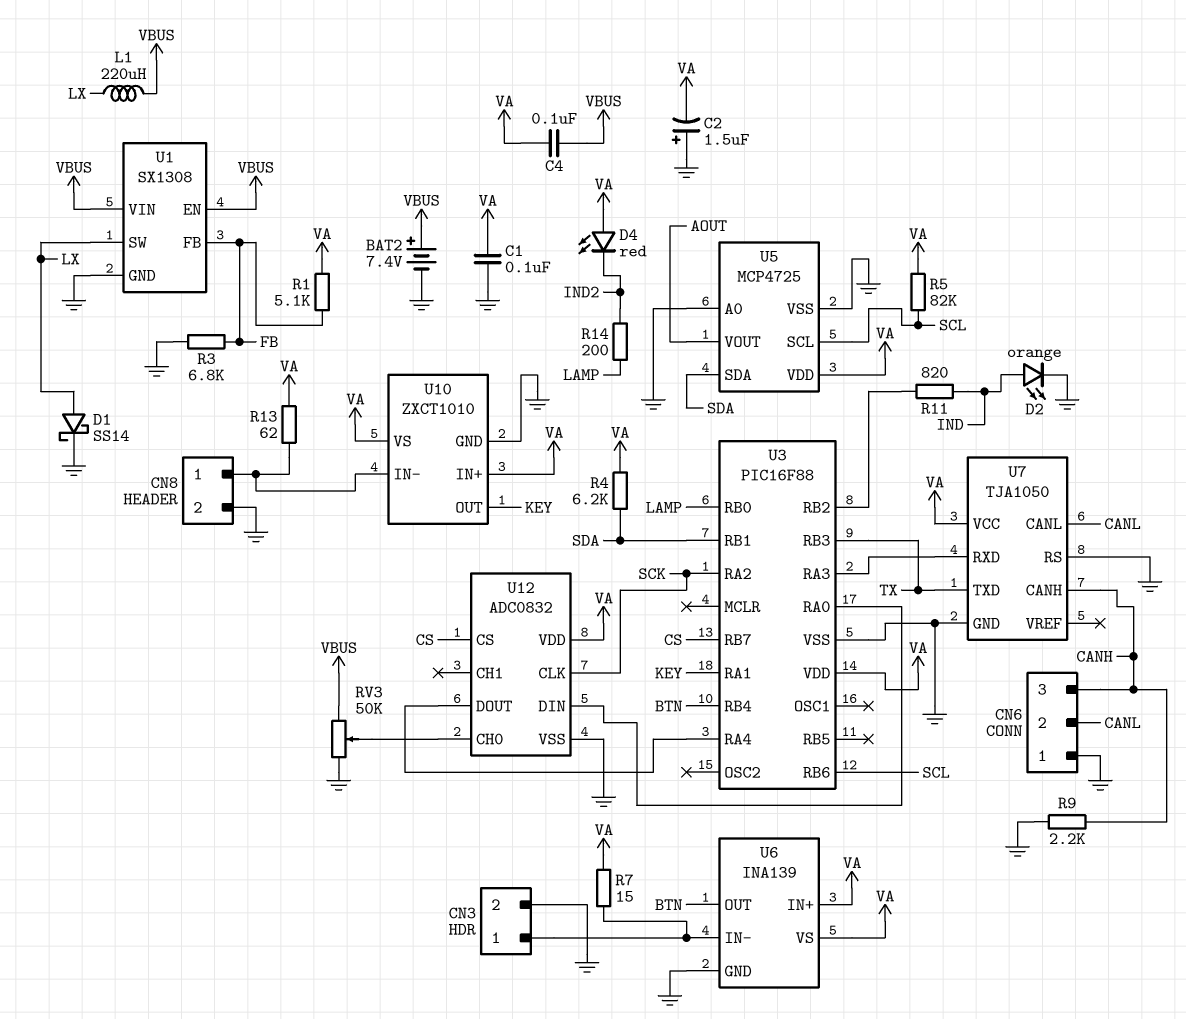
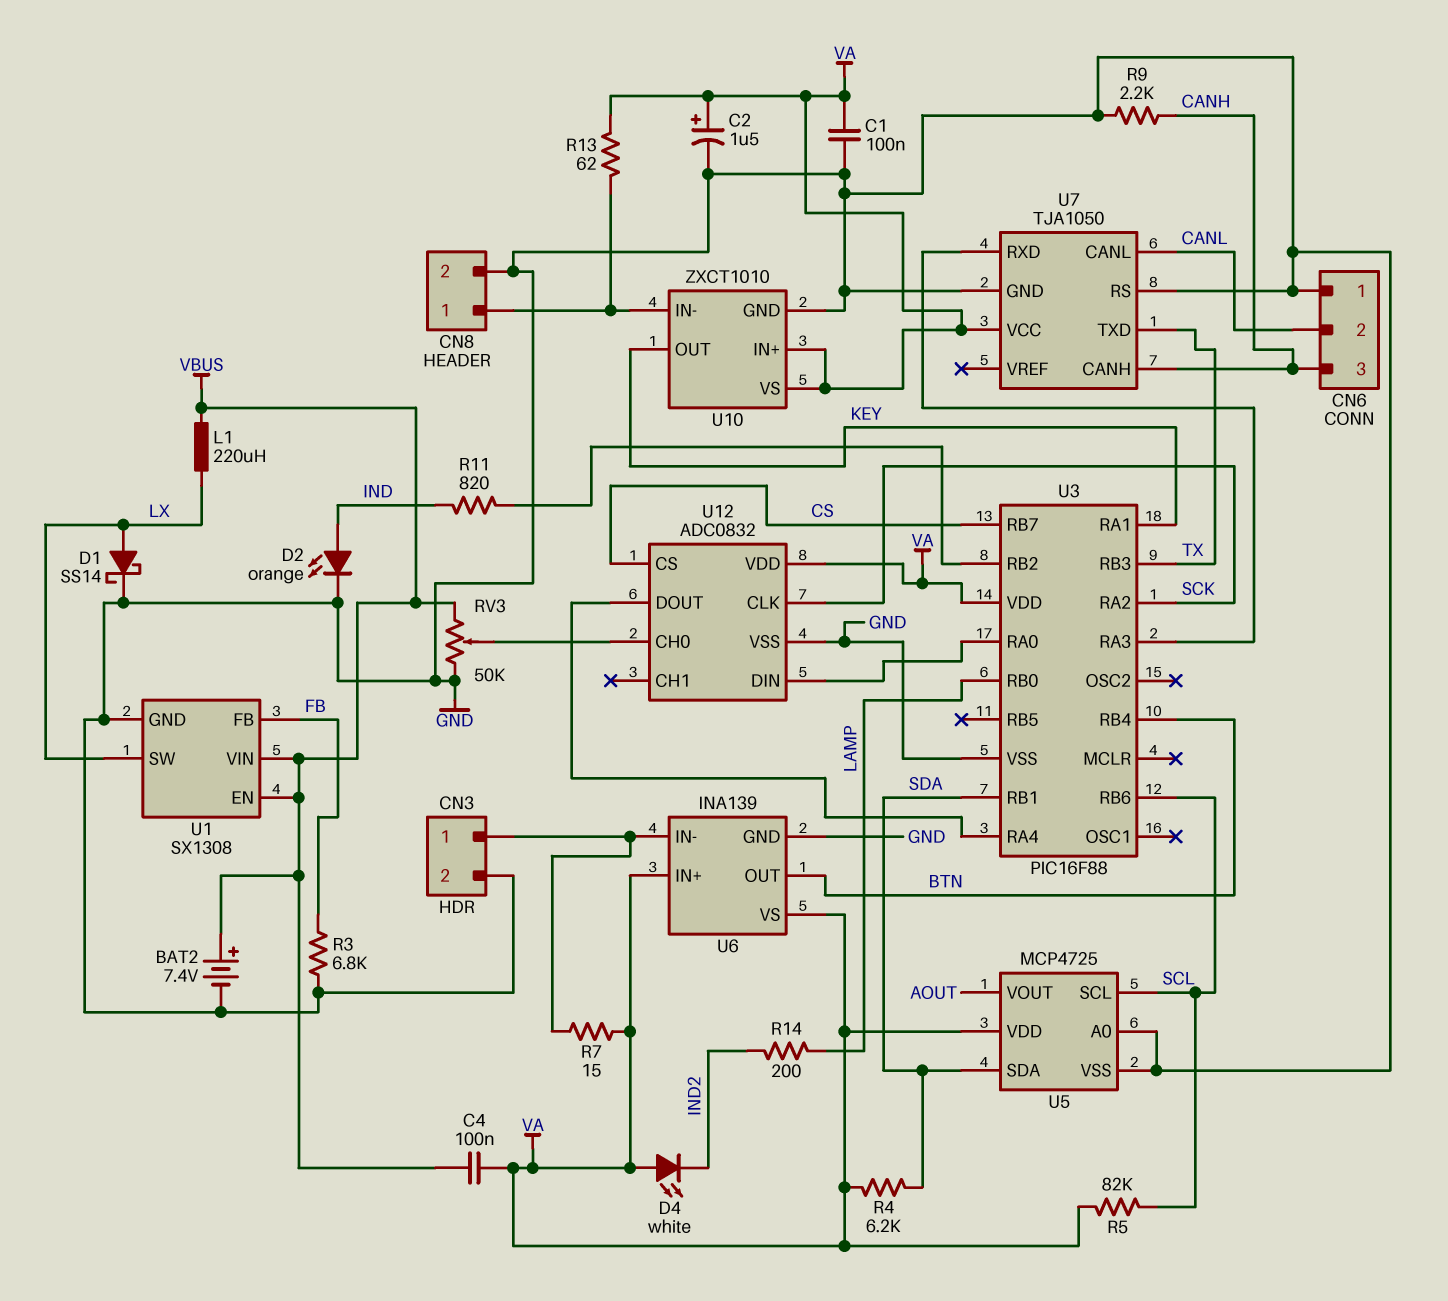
C2: 1.5uF (plus GND, minus VA) -> 1.5uF (plus VA, minus GND)
D4: LED red (A VA, K IND2) -> LED white (A VA, K IND2)
R1: 5.1k (FB, VA) -> none

